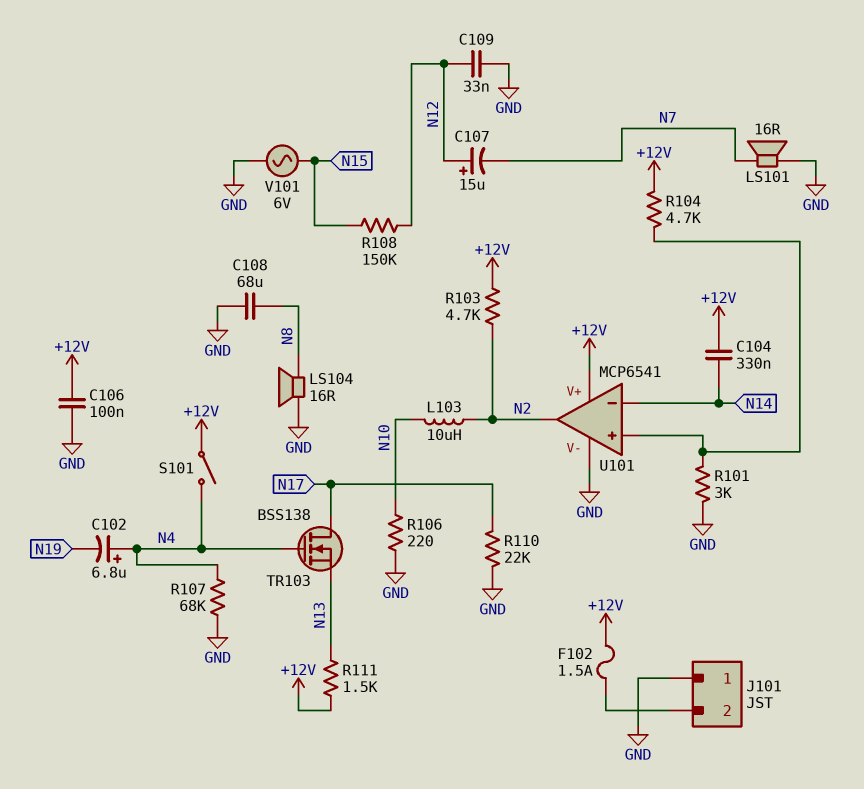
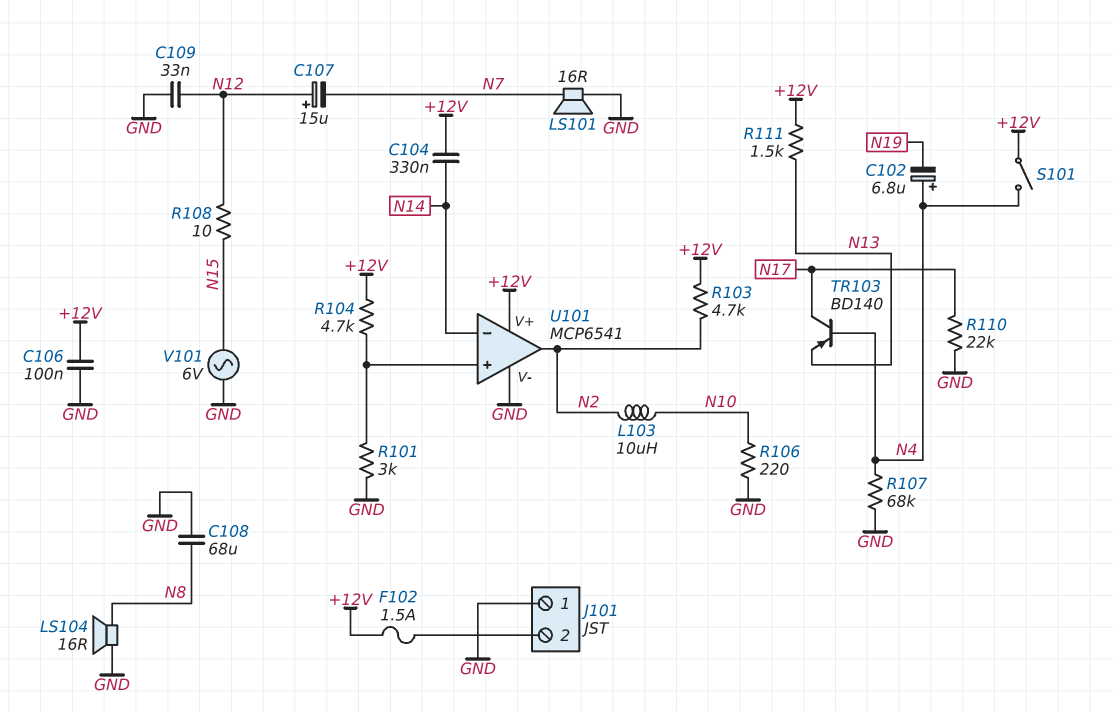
R108: 150k (N12, N15) -> 10 (N12, N15)
TR103: NMOS BSS138 (G N4, D N17, S N13) -> PNP BD140 (B N4, C N17, E N13)

